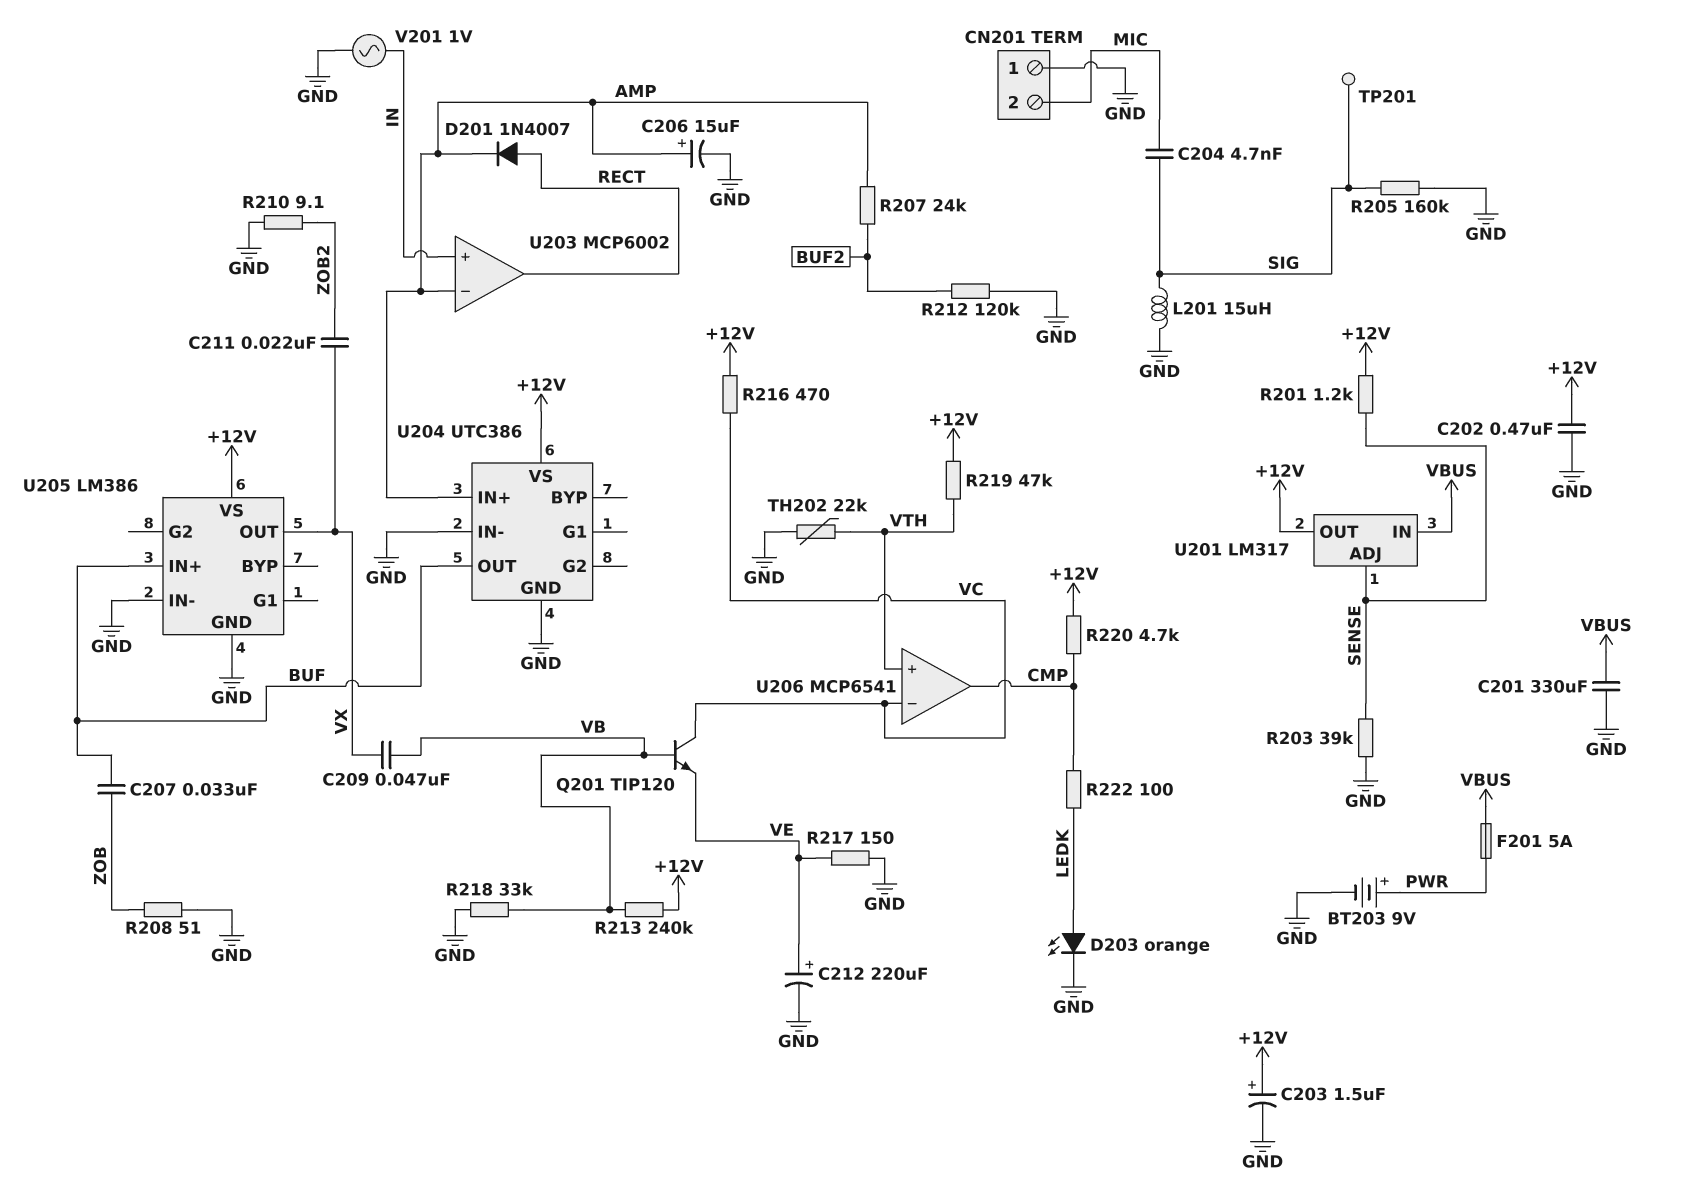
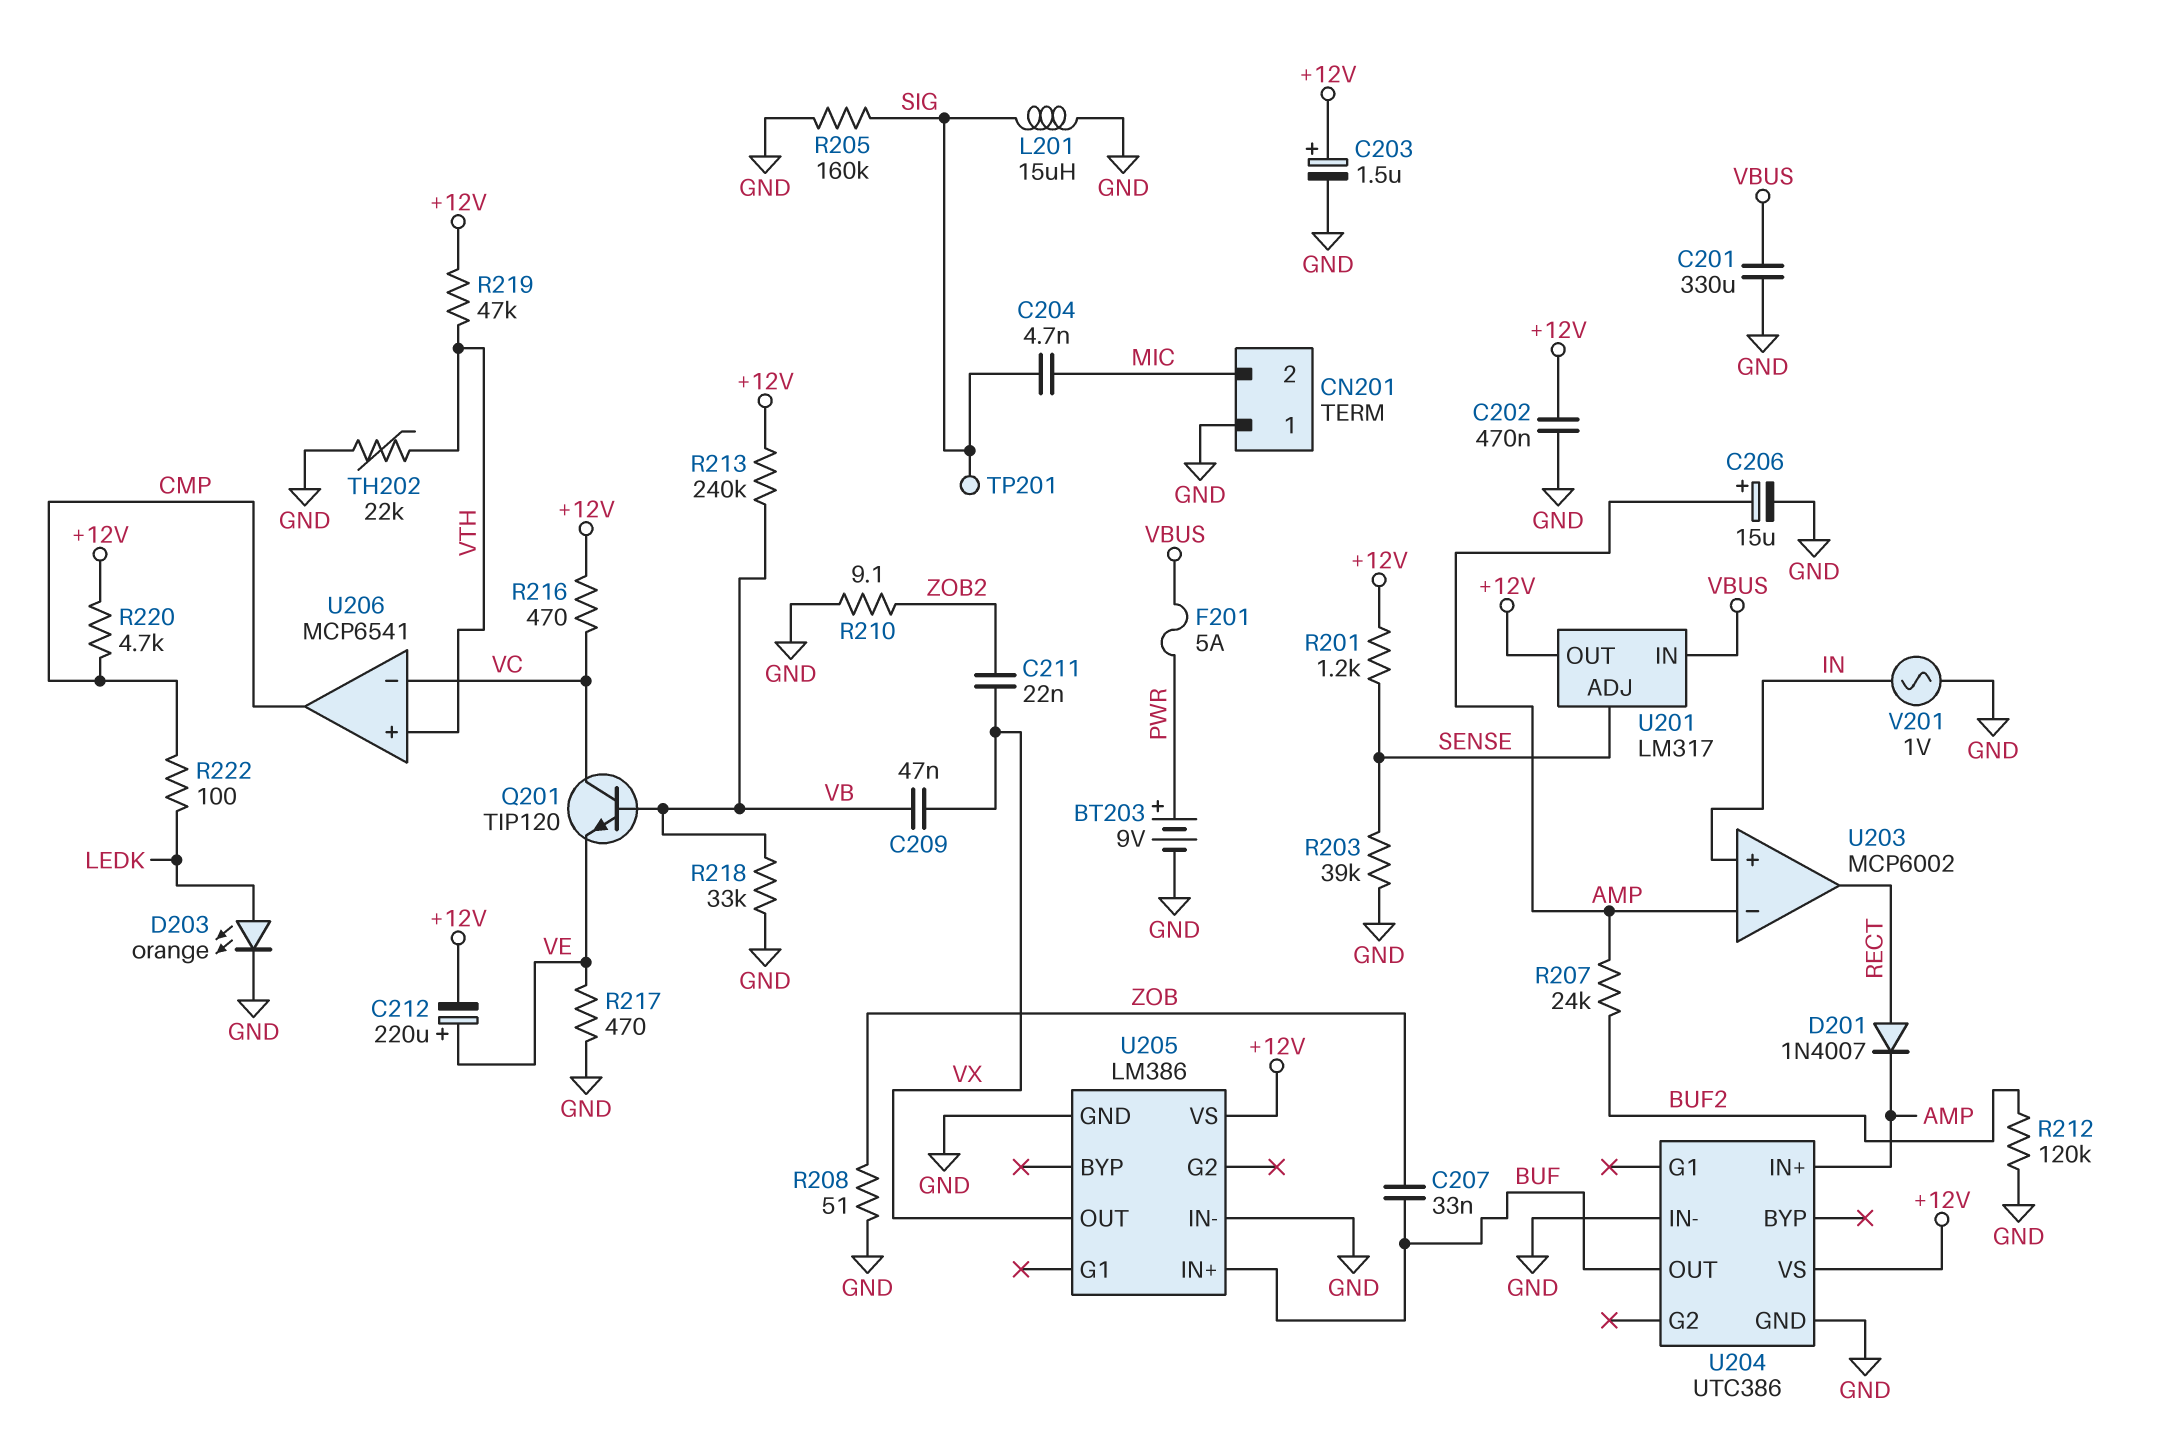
C212: 220uF (plus VE, minus GND) -> 220uF (plus VE, minus +12V)
R217: 150 (GND, VE) -> 470 (GND, VE)

